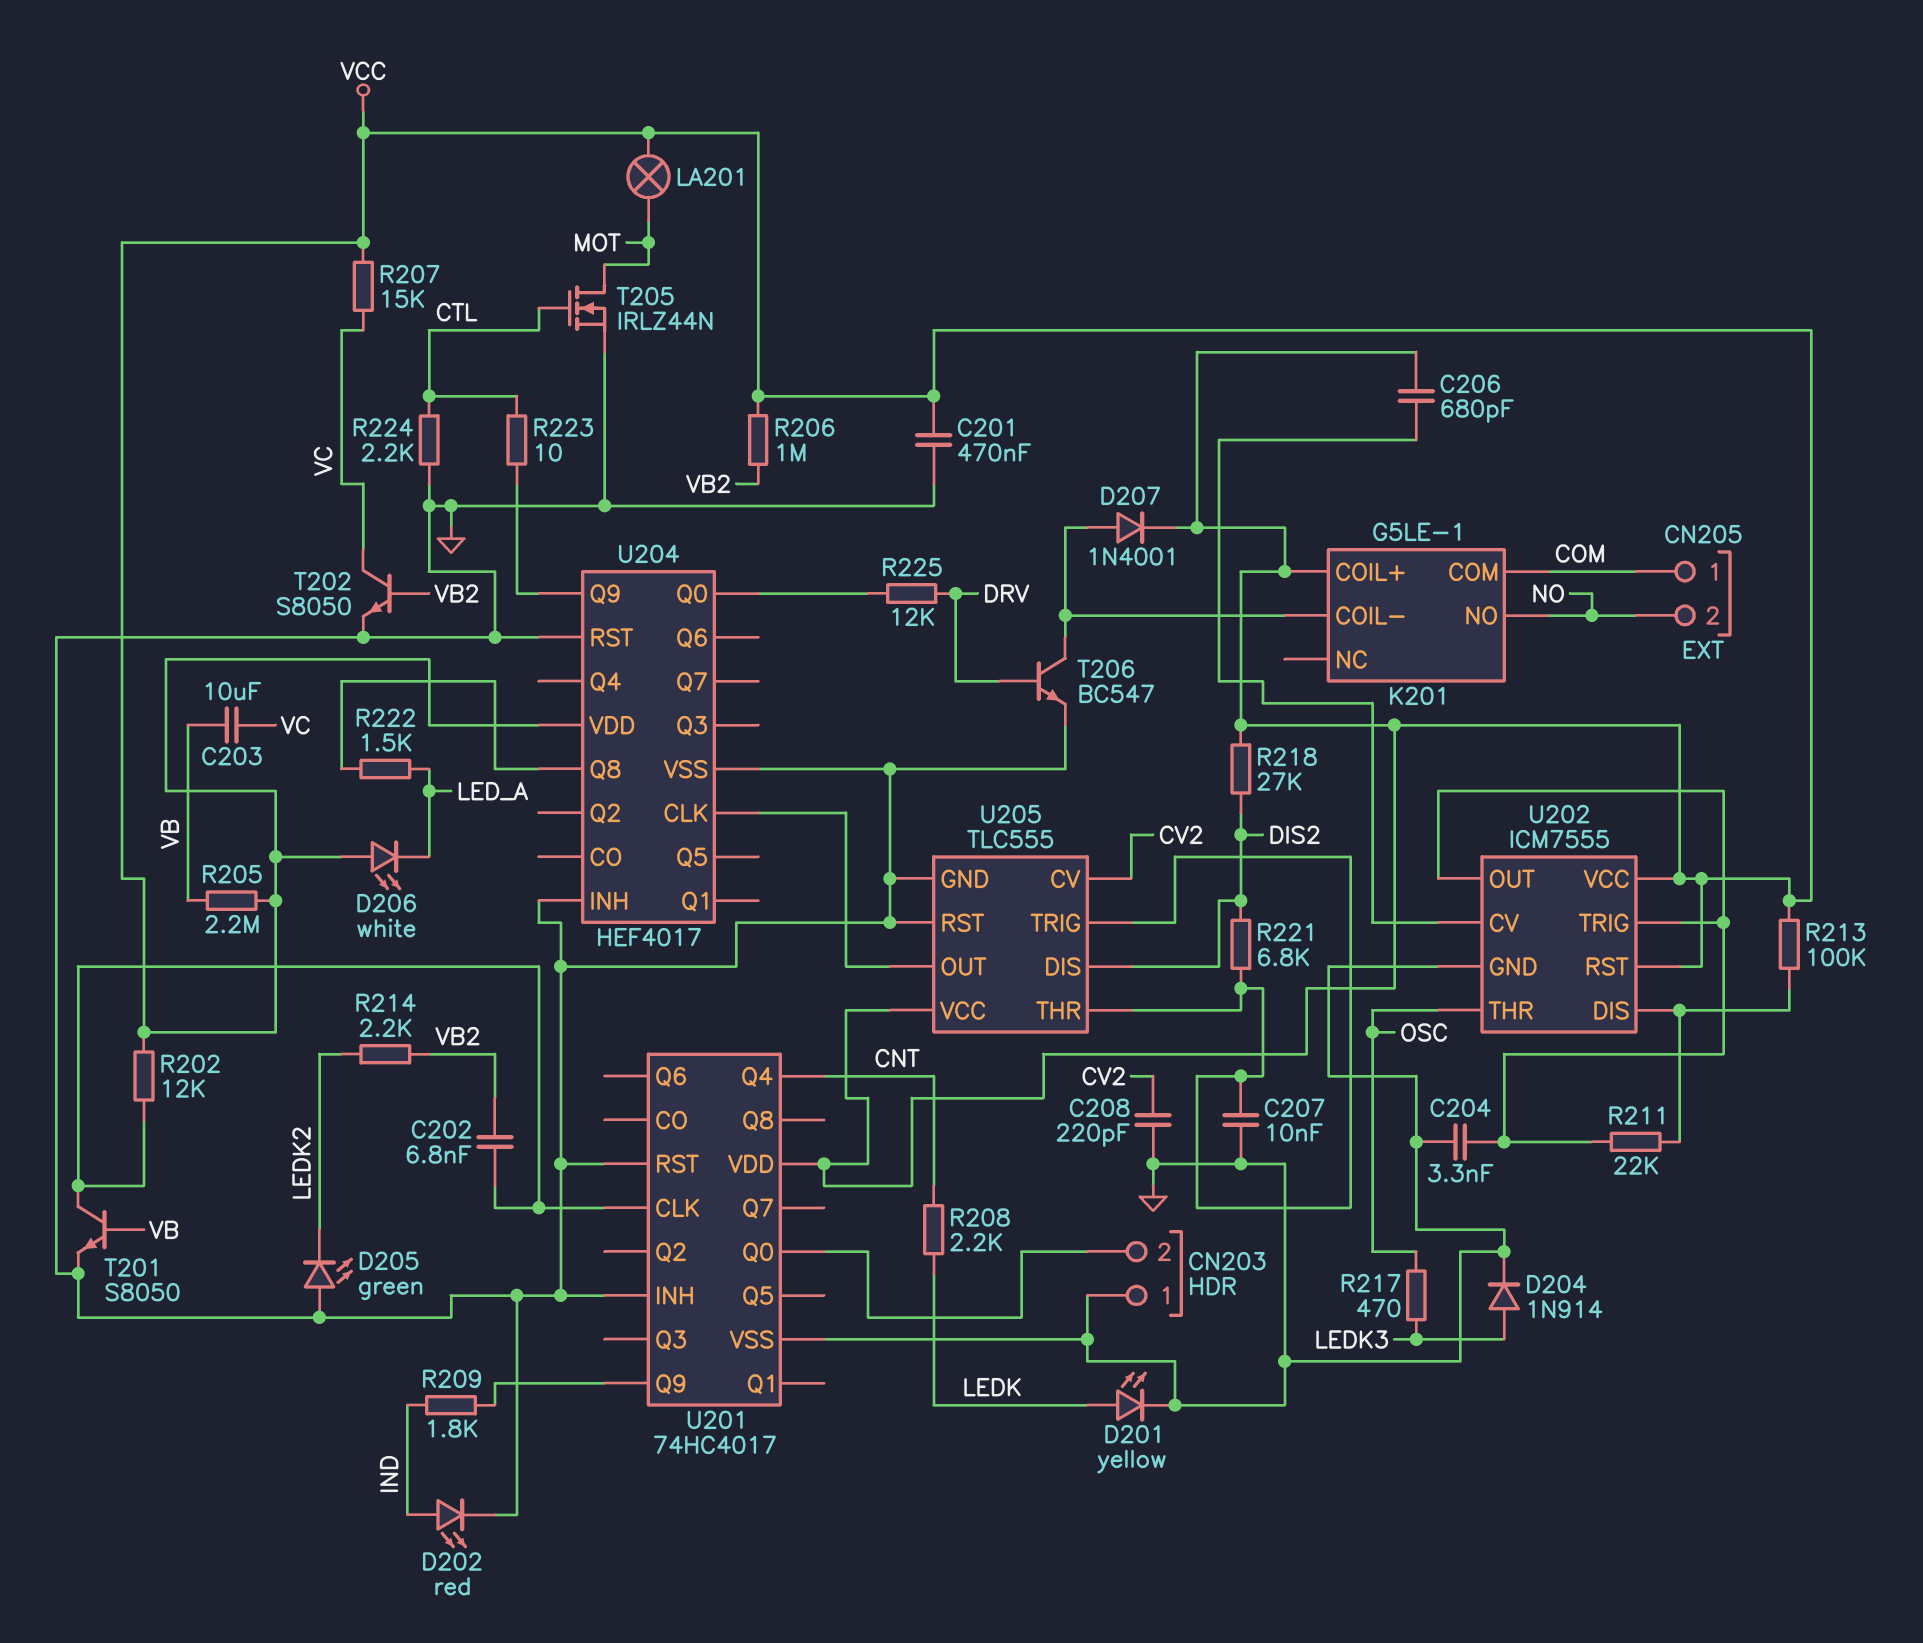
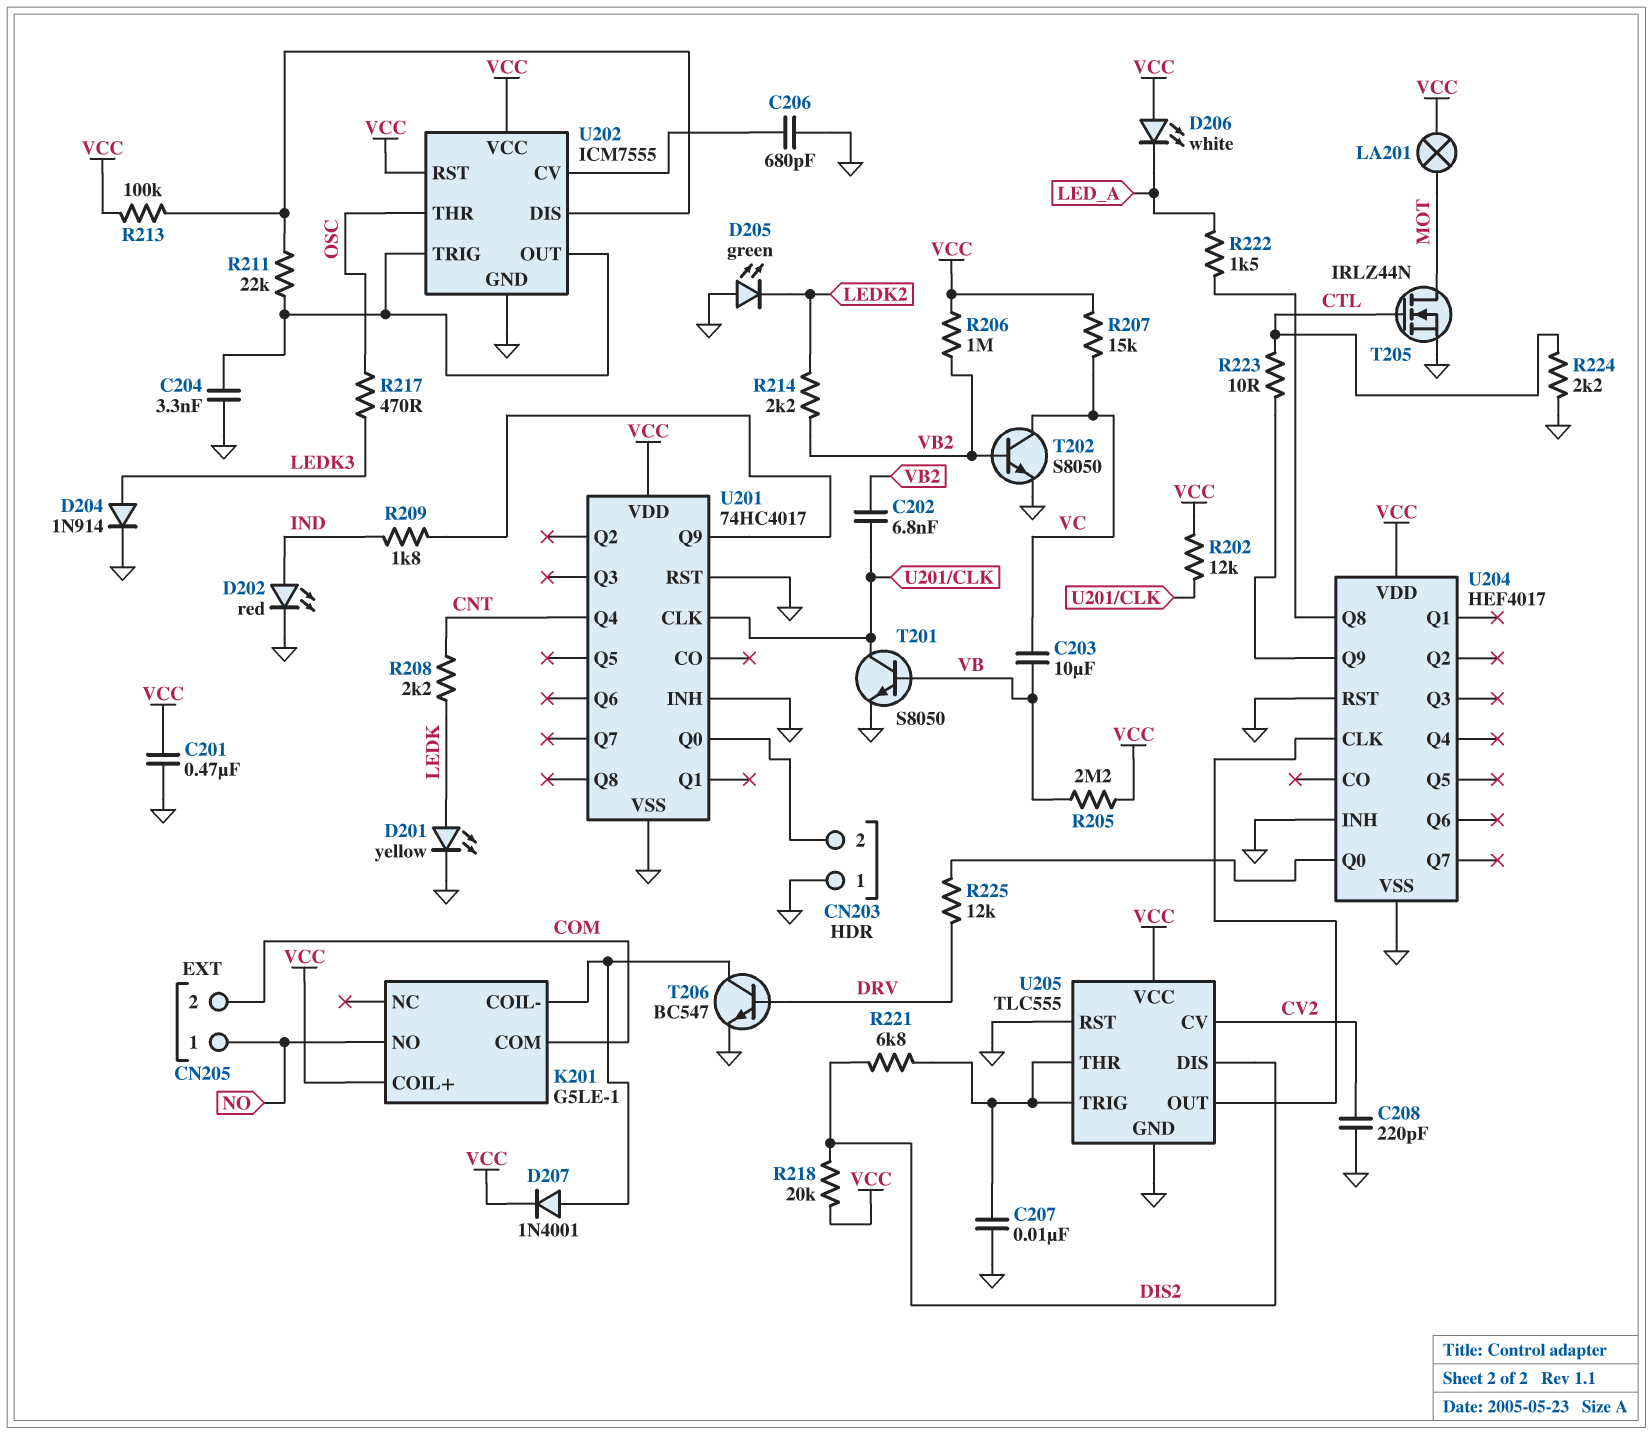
C206: 680pF (U202/CV, VCC) -> 680pF (GND, U202/CV)
CN205 pin 1: COM -> NO
CN205 pin 2: NO -> COM
R218: 27k (DIS2, VCC) -> 20k (DIS2, VCC)

